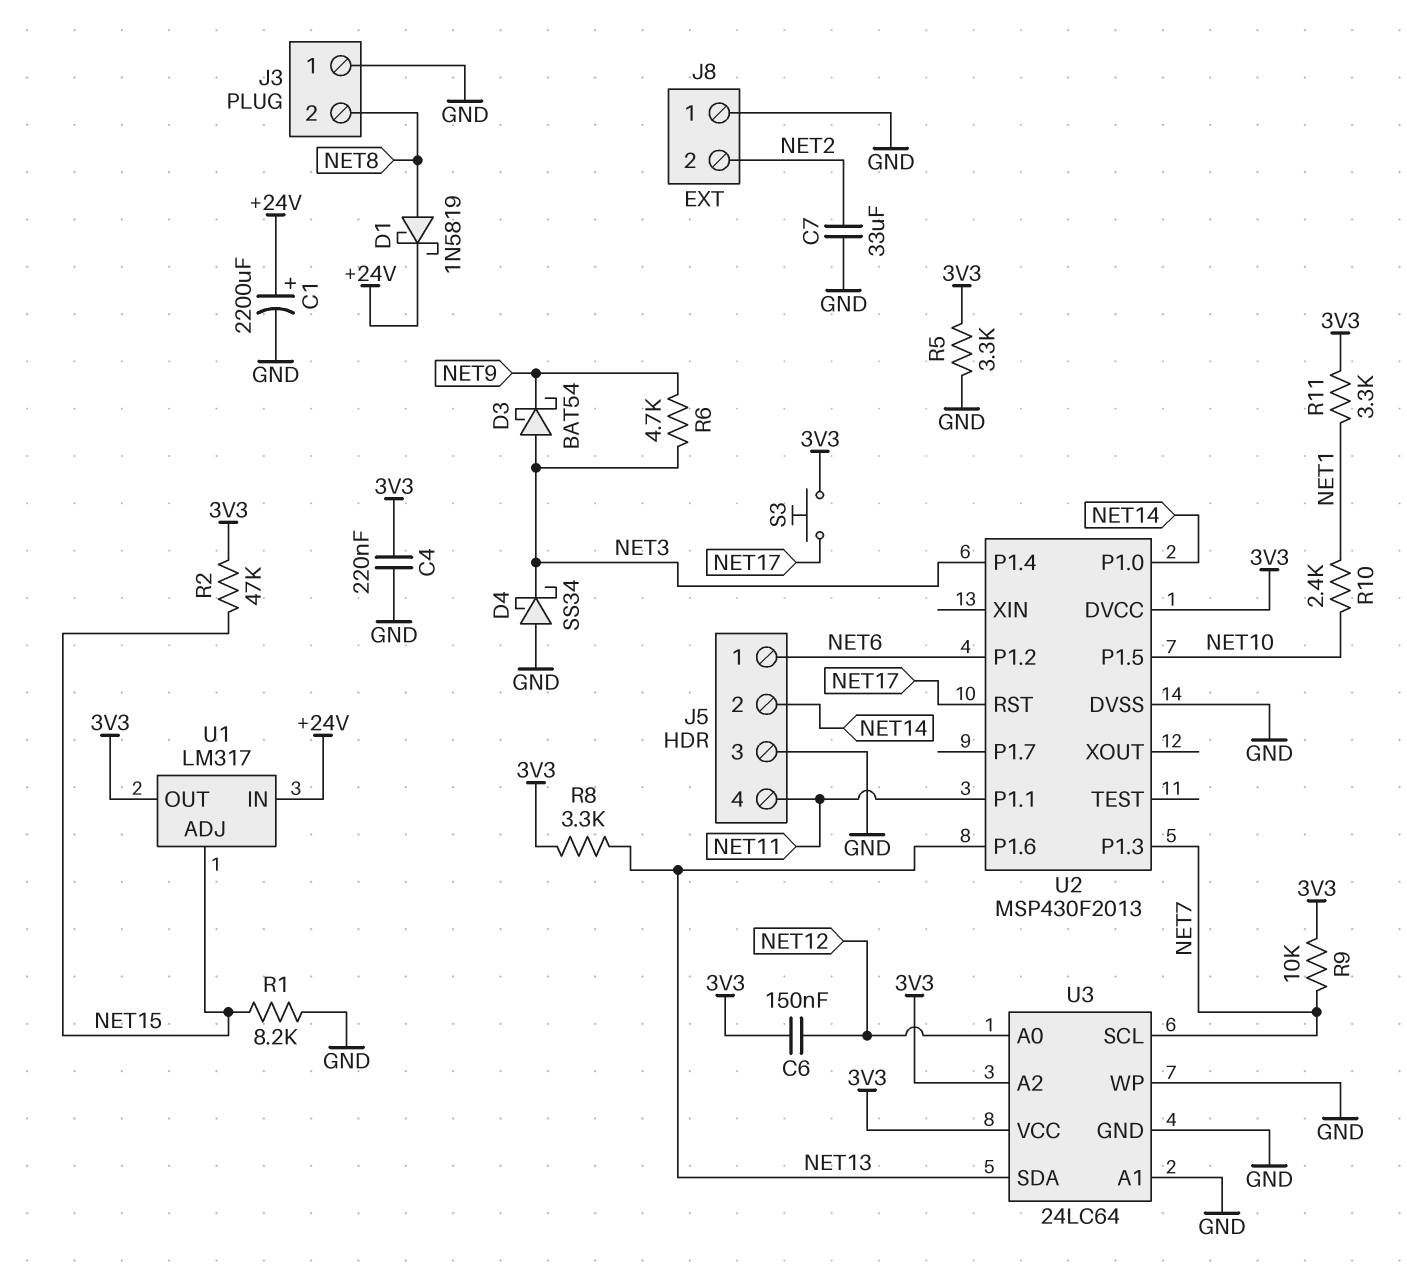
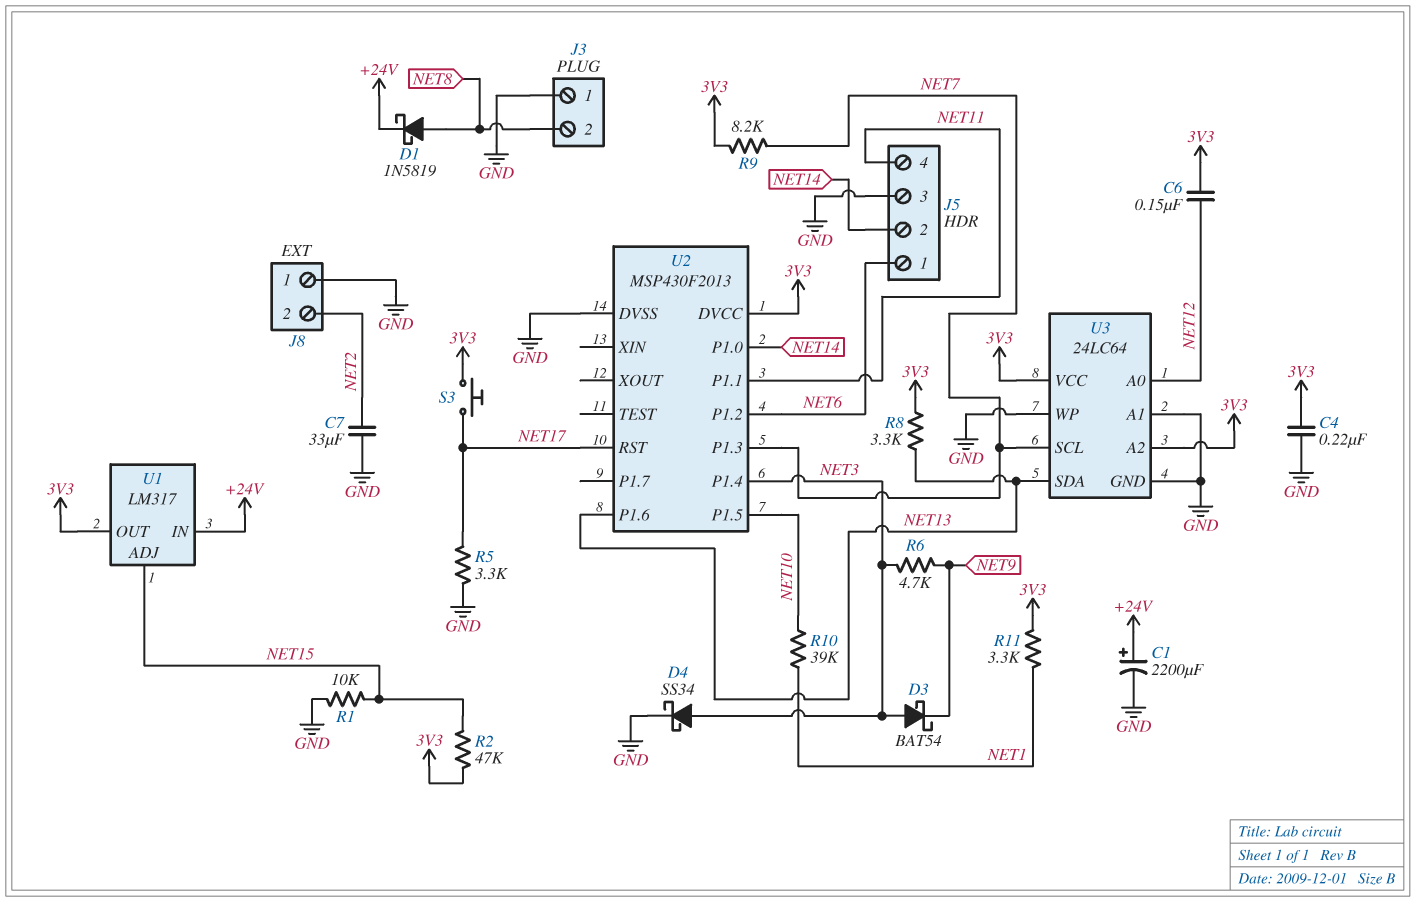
D4: schottky SS34 (A GND, K NET3) -> schottky SS34 (A NET3, K GND)
R1: 8.2k (GND, NET15) -> 10k (GND, NET15)
R5: 3.3k (3V3, GND) -> 3.3k (GND, NET17)
R9: 10k (3V3, NET7) -> 8.2k (3V3, NET7)
R10: 2.4k (NET1, NET10) -> 39k (NET1, NET10)

